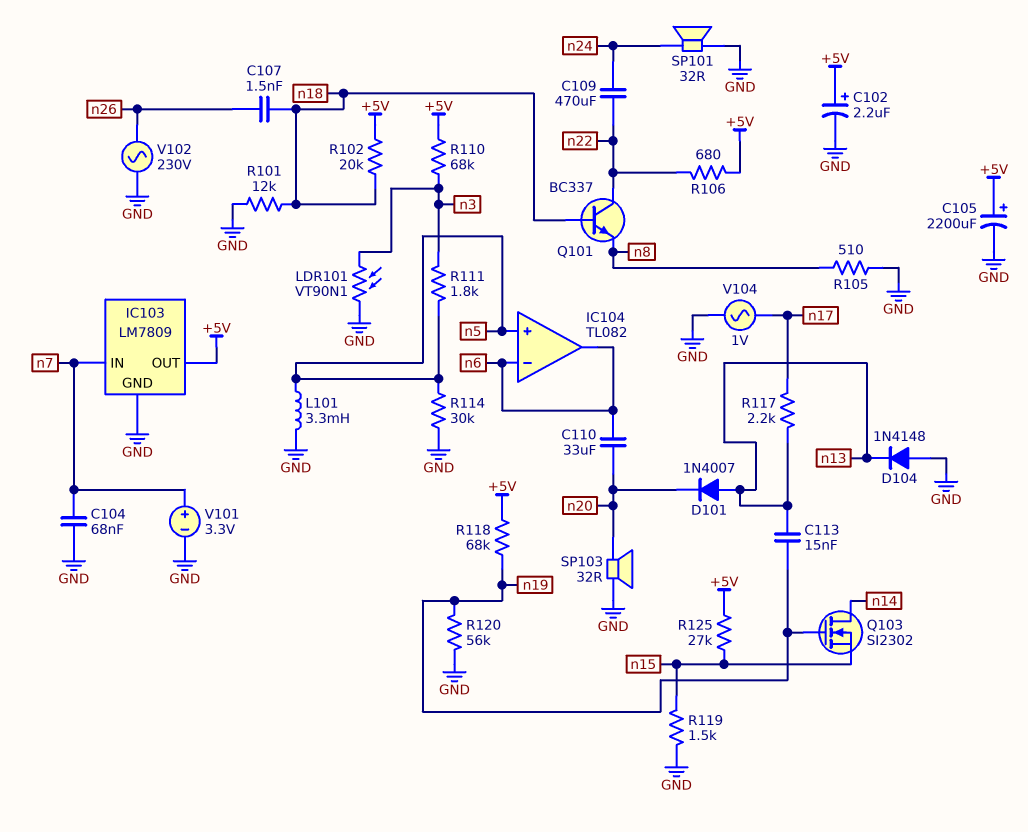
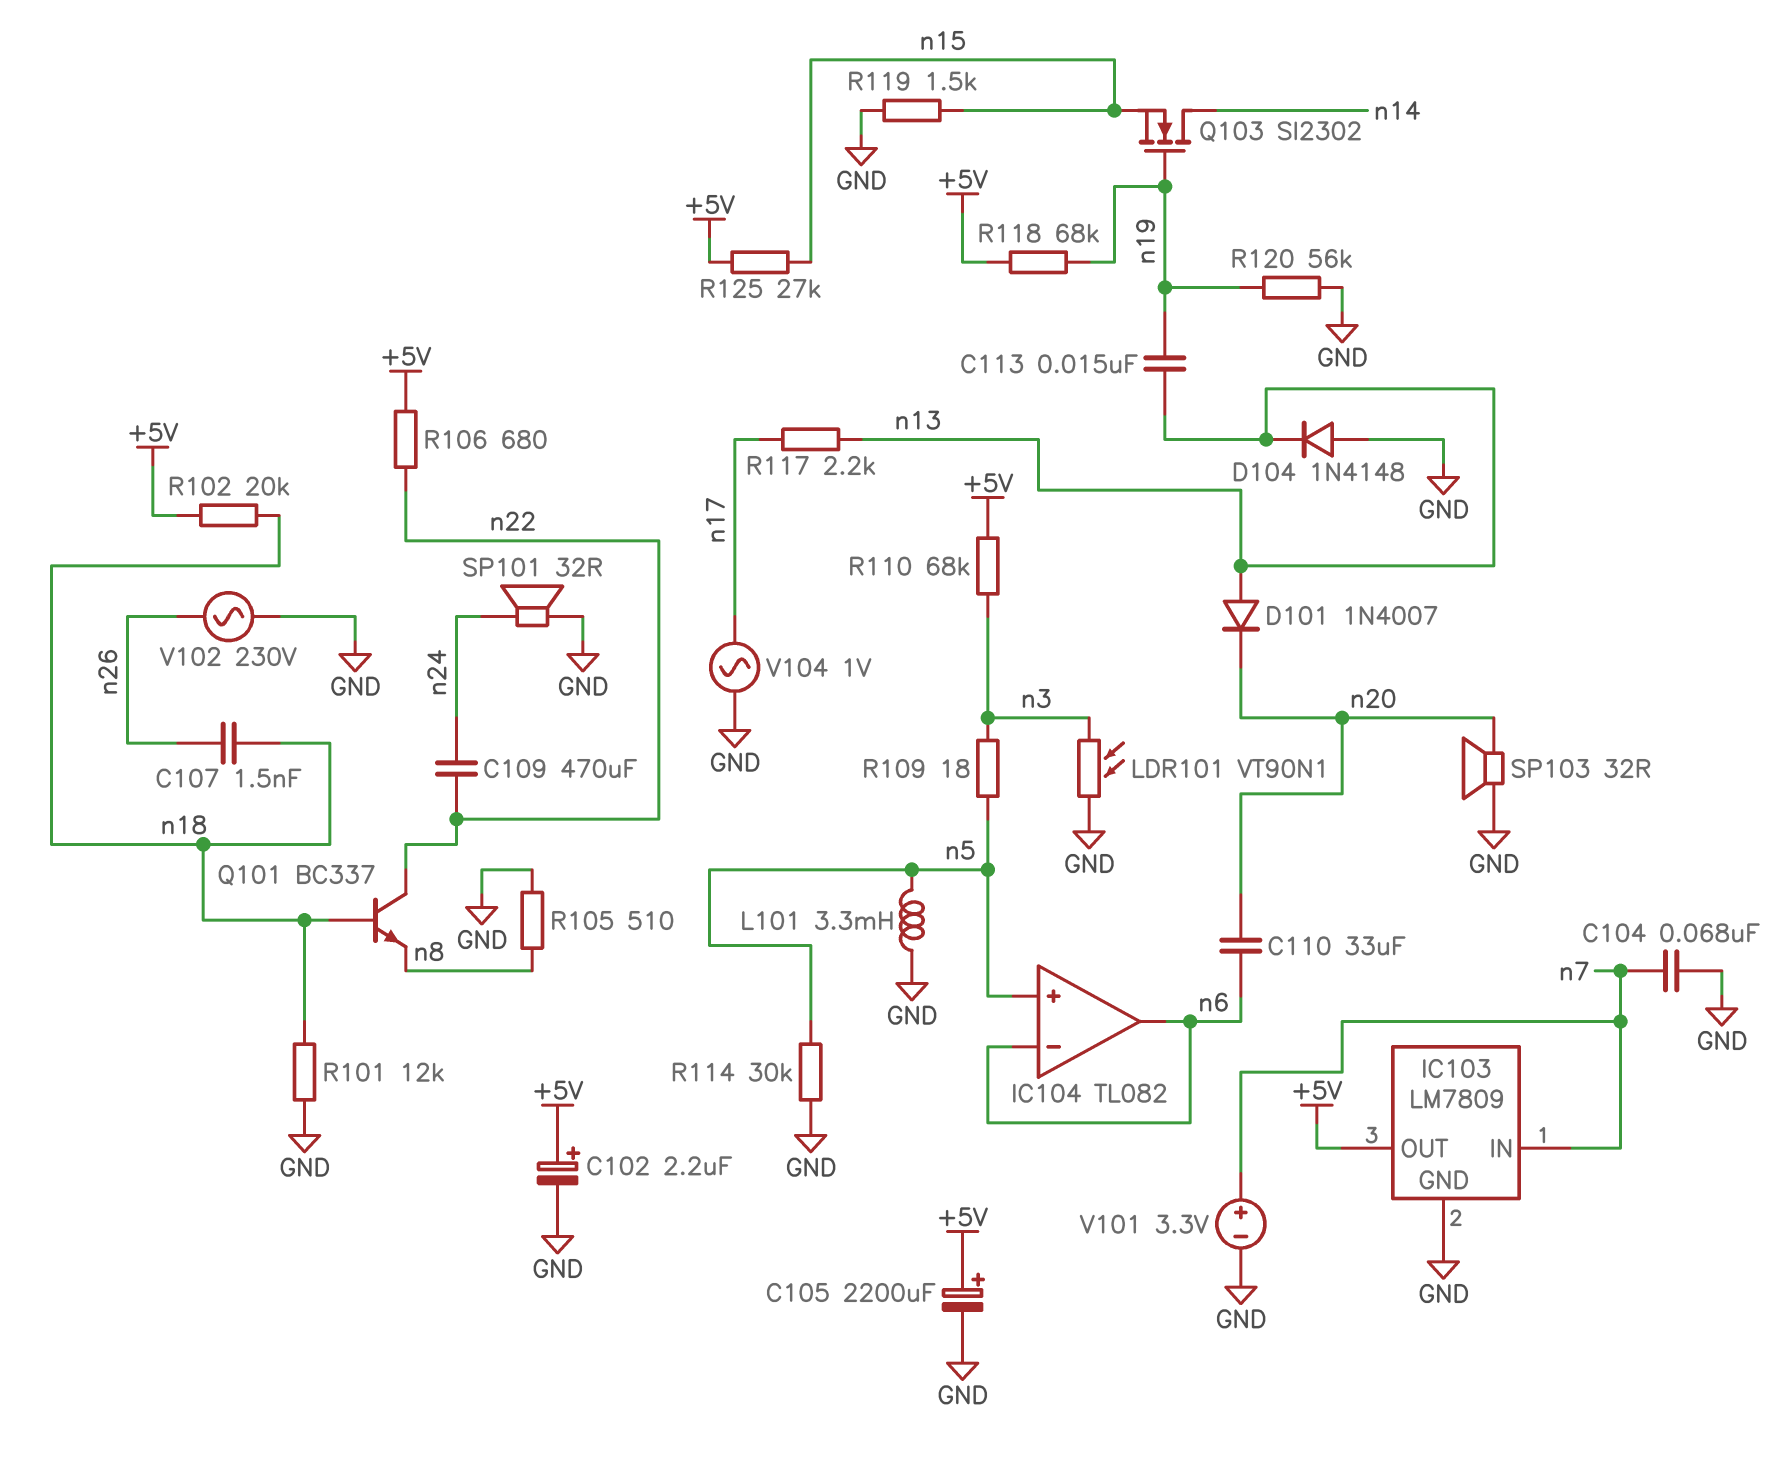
R109: none -> 18 (n3, n5)
R111: 1.8k (n3, n5) -> none

